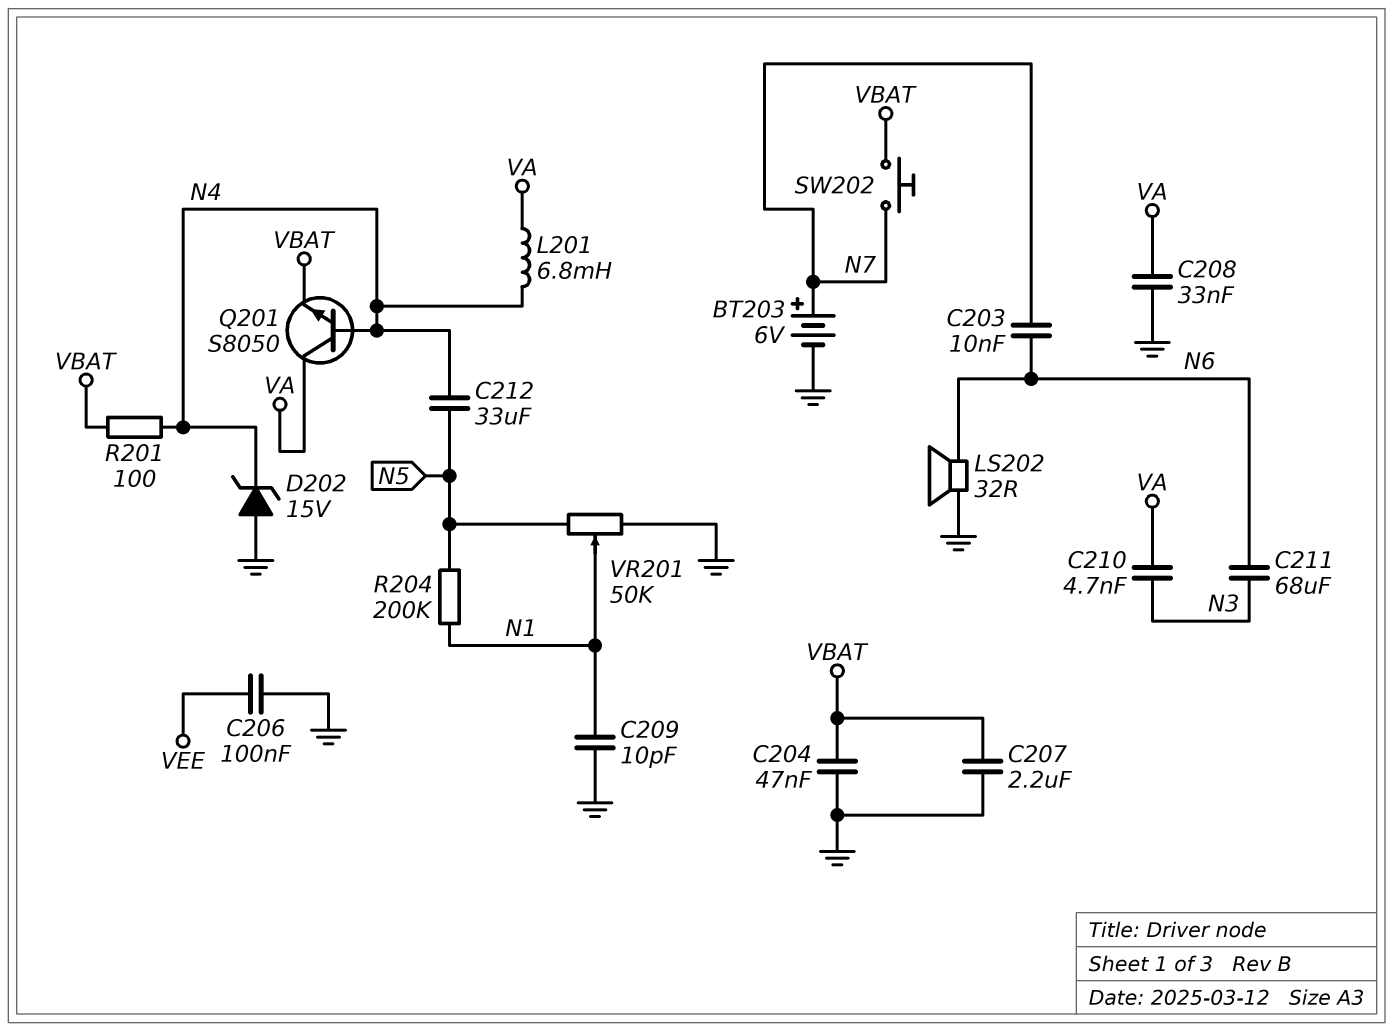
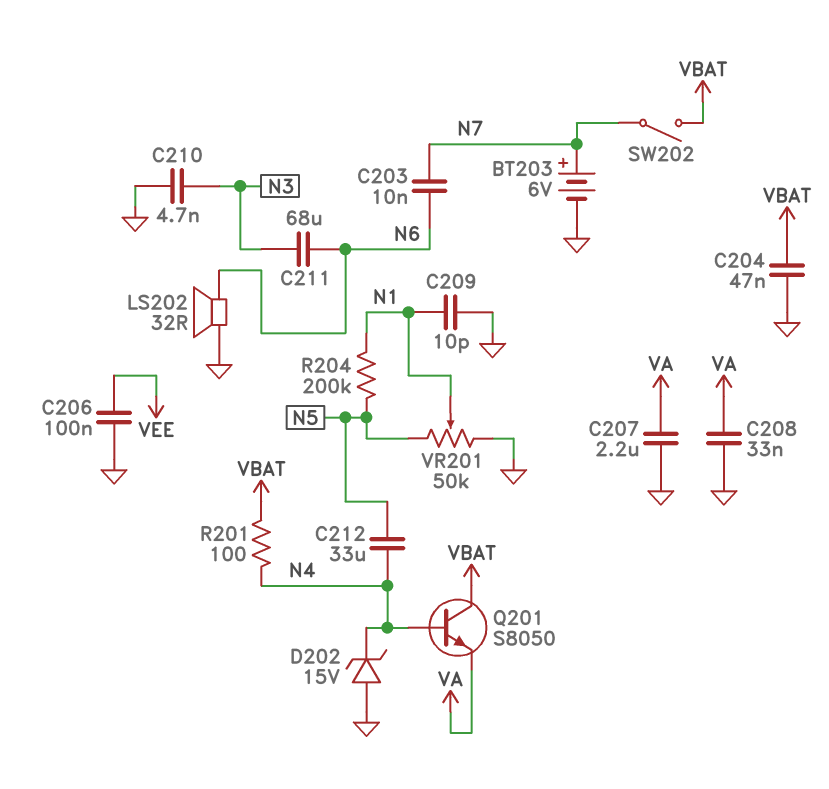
C207: 2.2uF (GND, VBAT) -> 2.2uF (GND, VA)
C210: 4.7nF (N3, VA) -> 4.7nF (GND, N3)
L201: 6.8mH (N4, VA) -> none
Q201: NPN S8050 (B N4, C VA, E VBAT) -> NPN S8050 (B N4, C VBAT, E VA)
SW202: button (N7, VBAT) -> switch (N7, VBAT)

